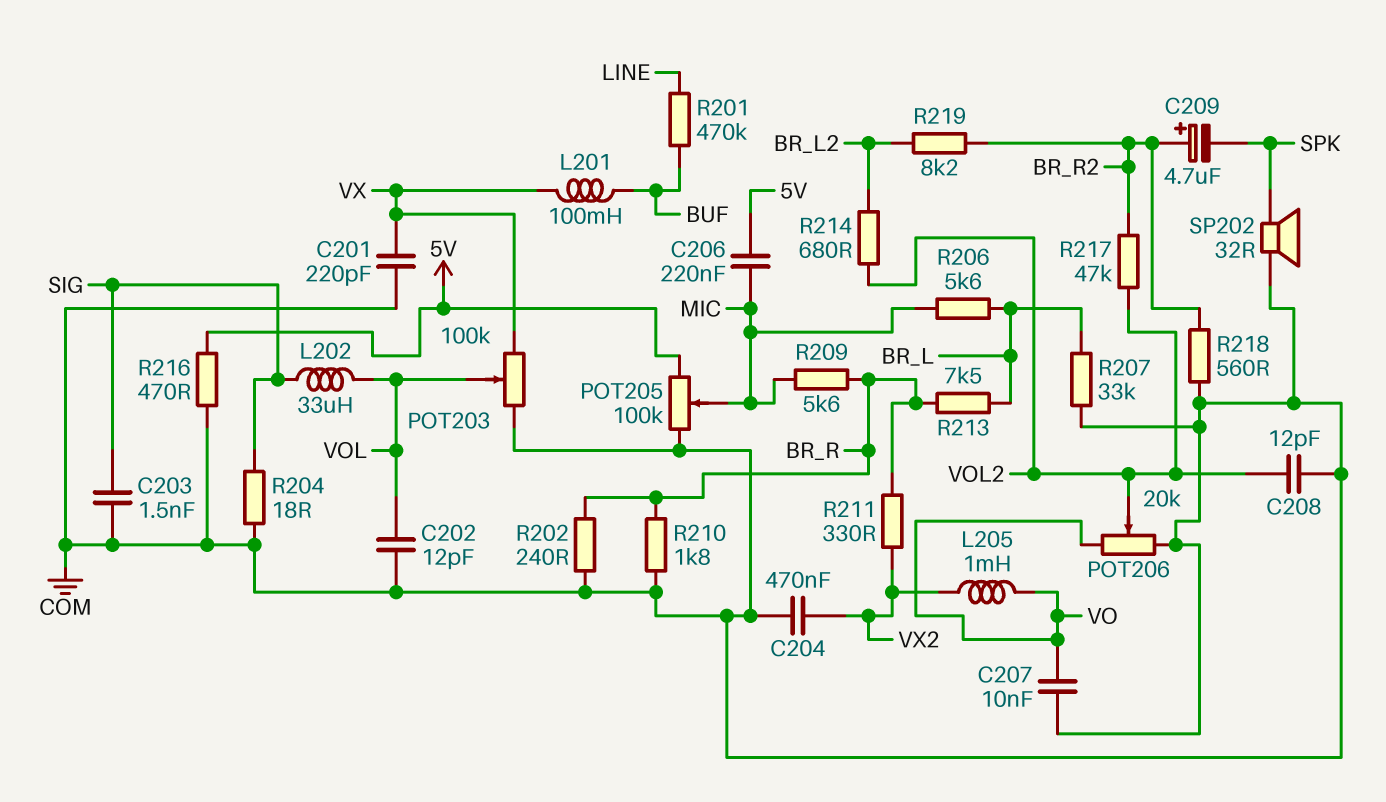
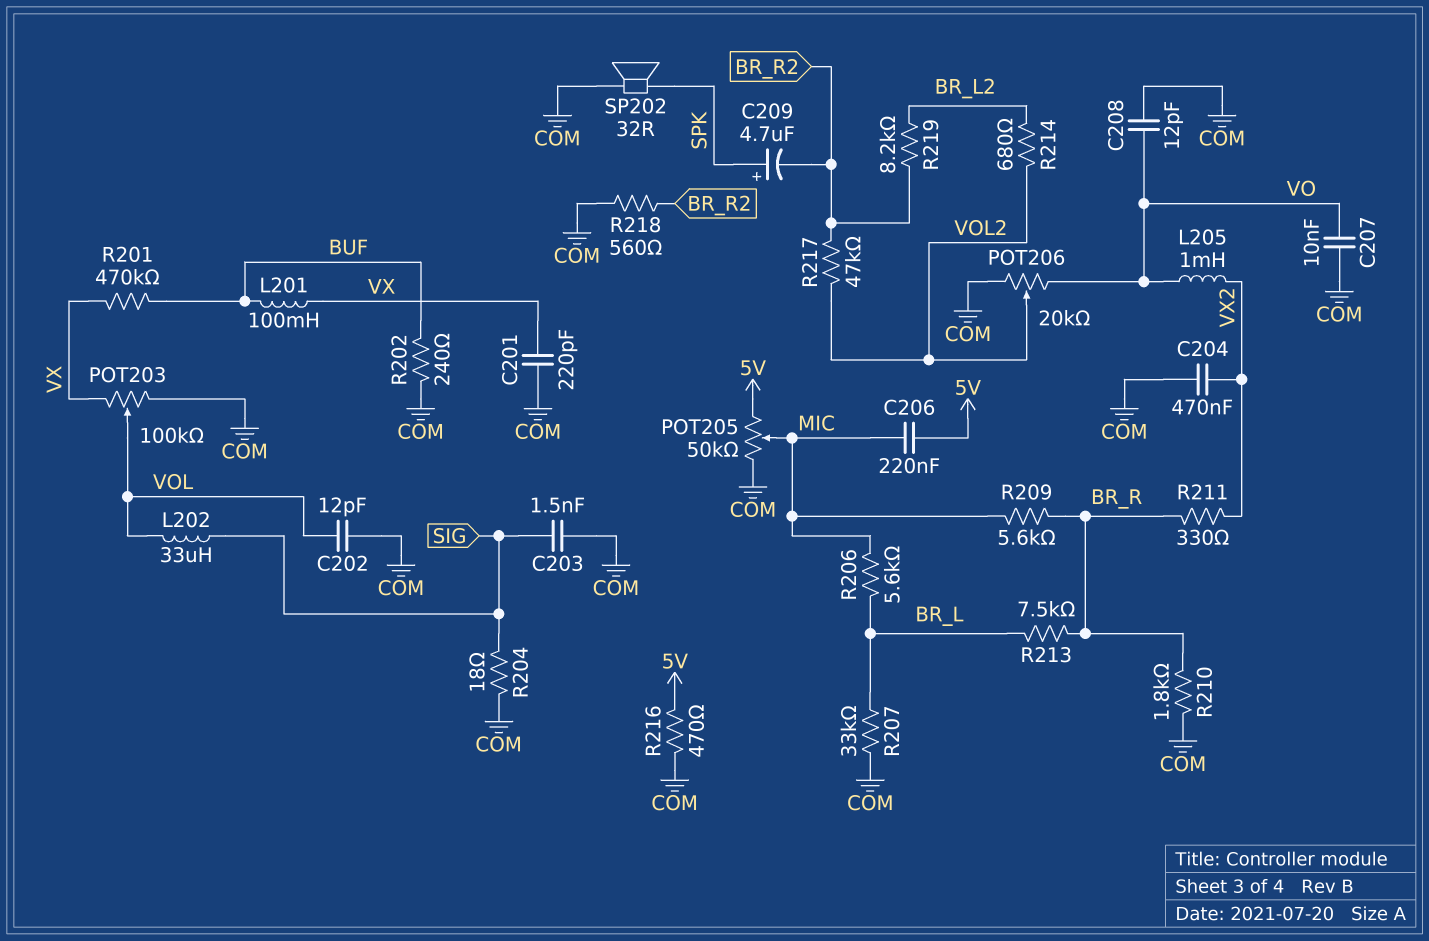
C208: 12pF (COM, VOL2) -> 12pF (COM, VO)
C209: 4.7uF (plus BR_R2, minus SPK) -> 4.7uF (plus SPK, minus BR_R2)
POT205: 100k (5V, COM, wiper MIC) -> 50k (5V, COM, wiper MIC)
R201: 470k (BUF, LINE) -> 470k (BUF, VX)
R202: 240 (BR_R, COM) -> 240 (BUF, COM)

